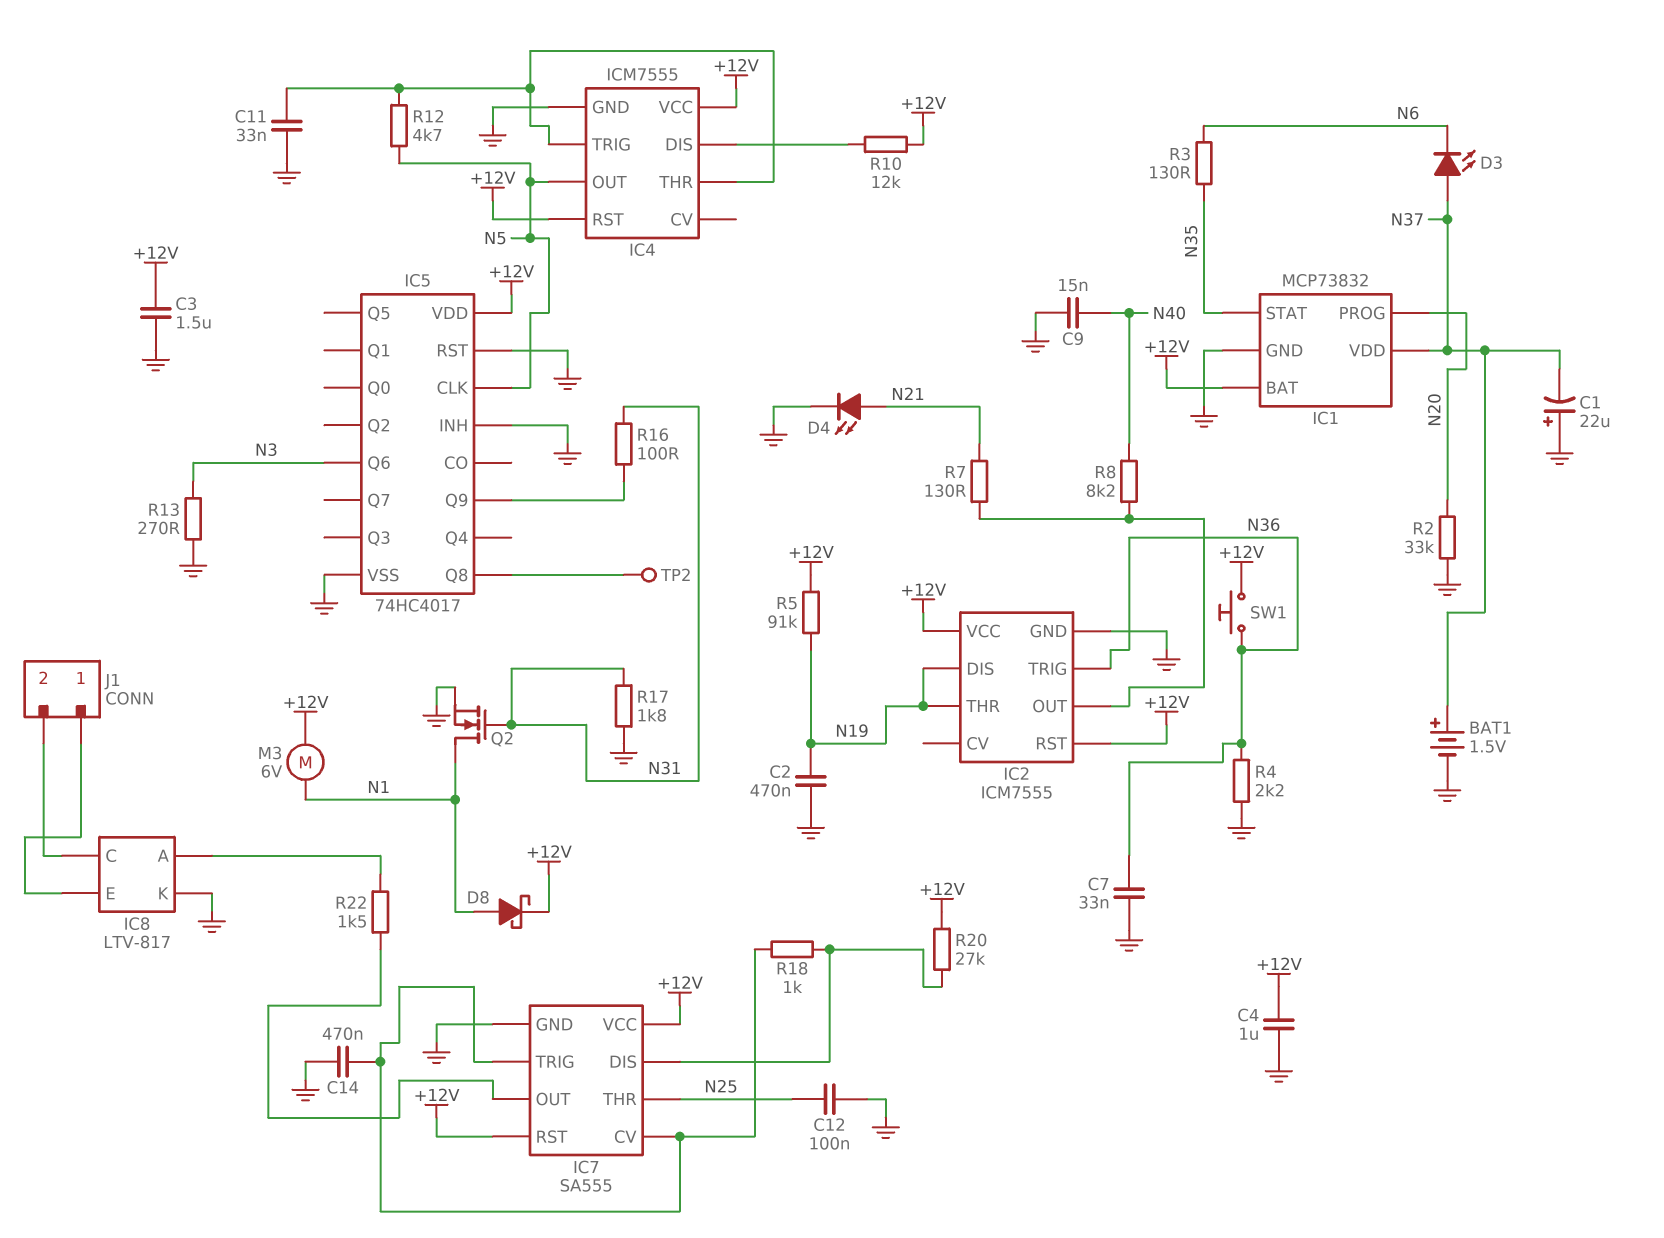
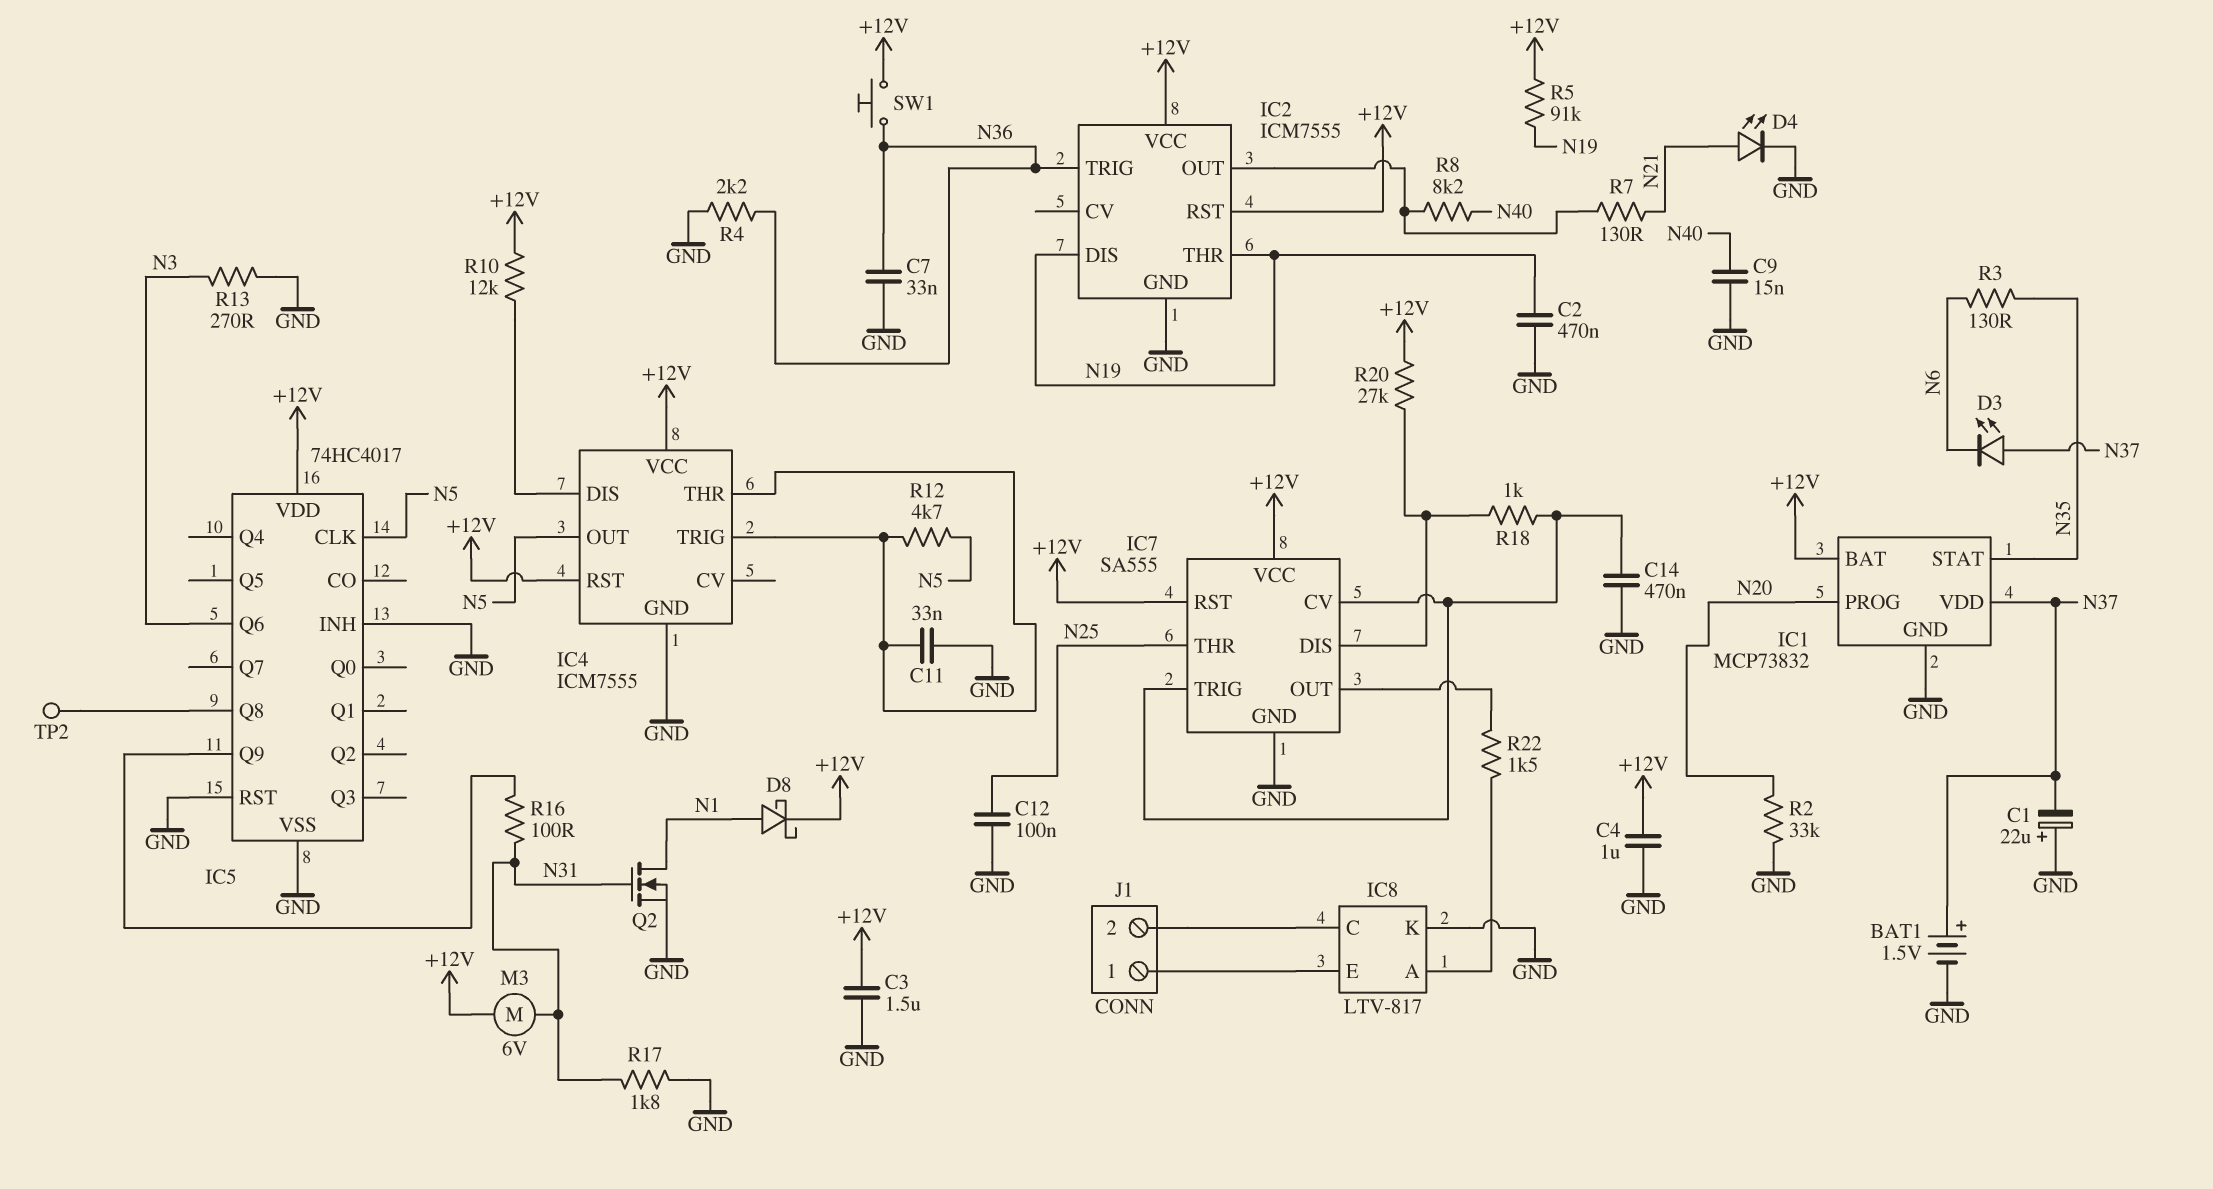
M3: motor 6V (+12V, N1) -> motor 6V (+12V, N31)

